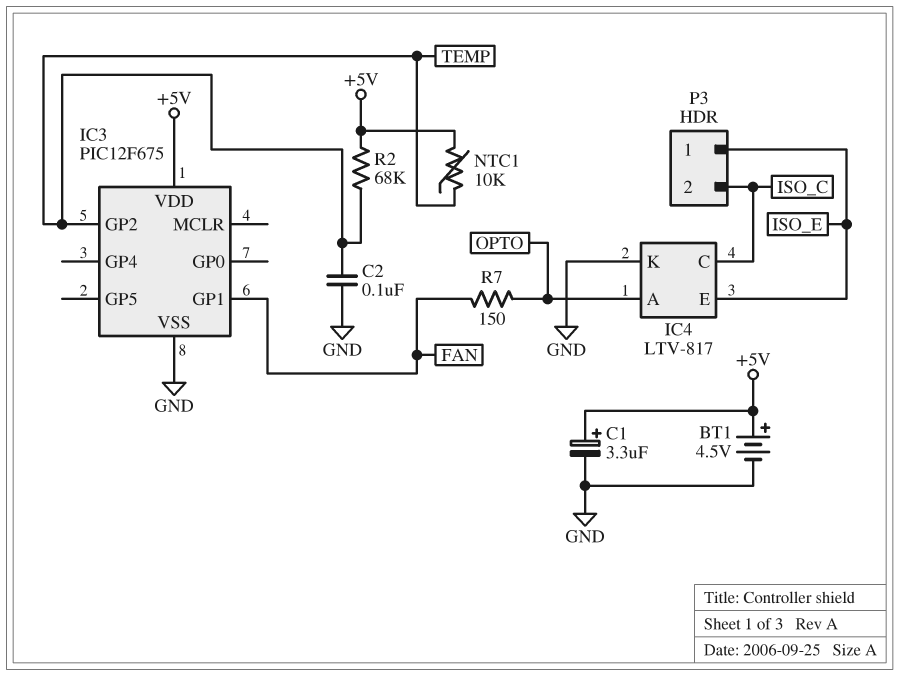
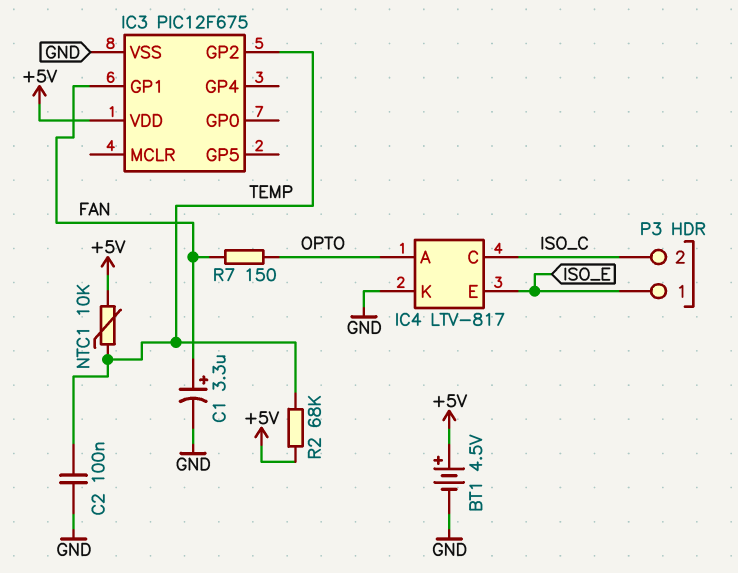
C1: 3.3uF (plus +5V, minus GND) -> 3.3uF (plus FAN, minus GND)

